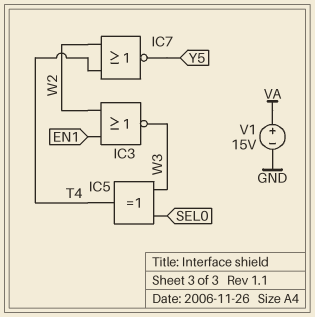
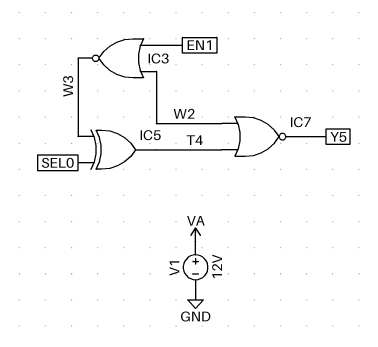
V1: 15V (plus VA, minus GND) -> 12V (plus VA, minus GND)

